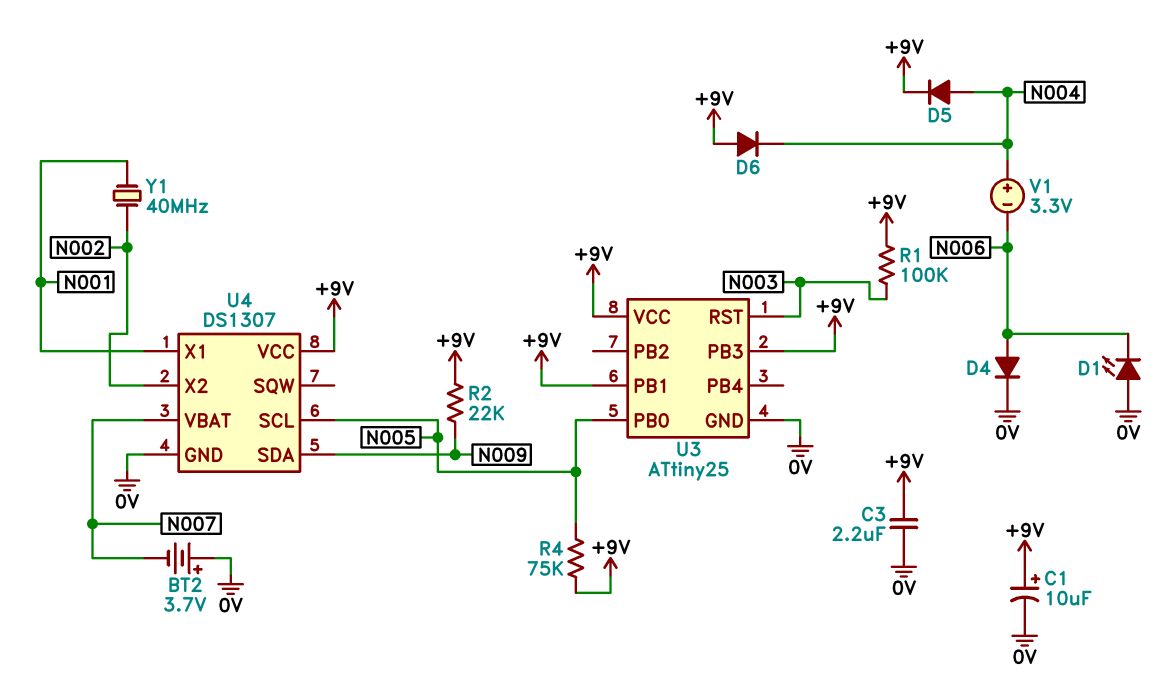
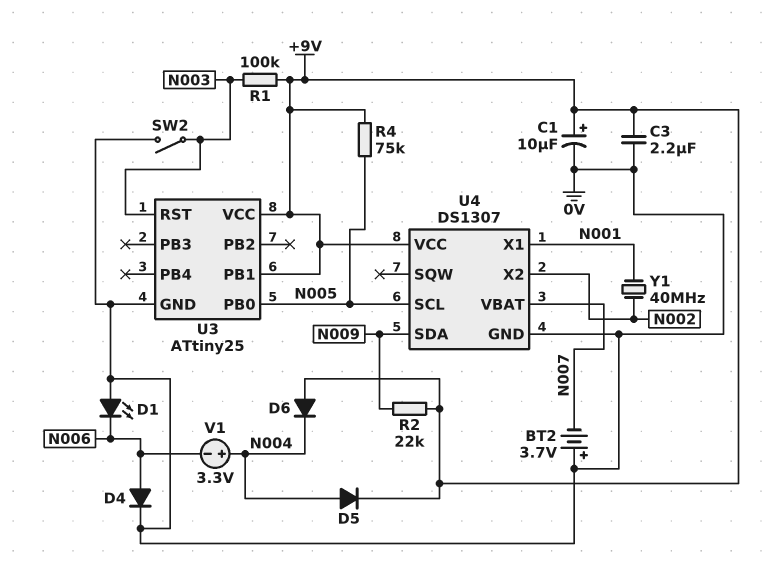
SW2: none -> switch (0V, N003)
U3 pin PB3: +9V -> none

